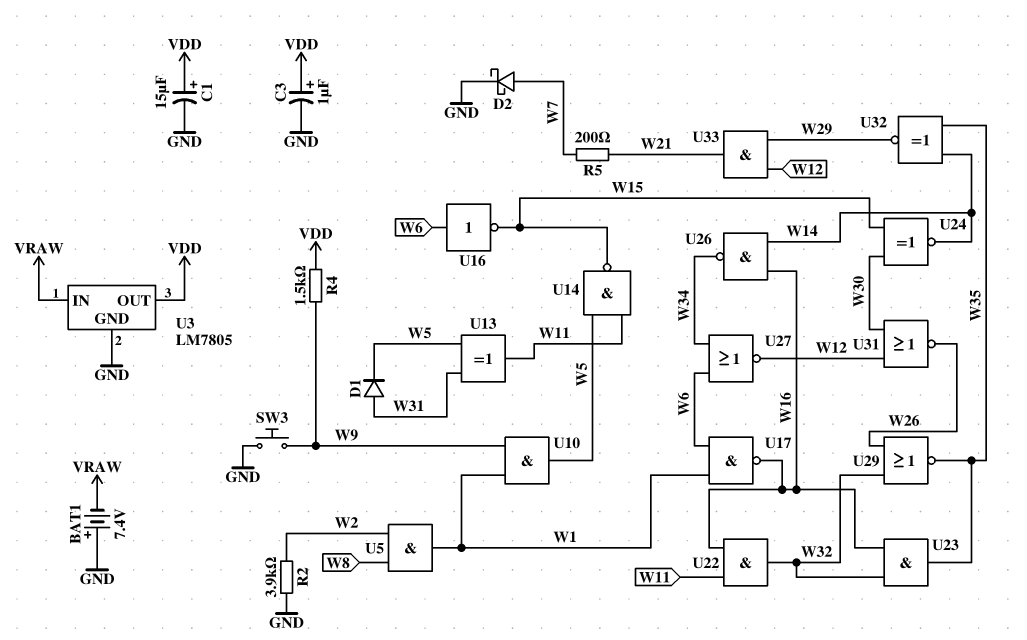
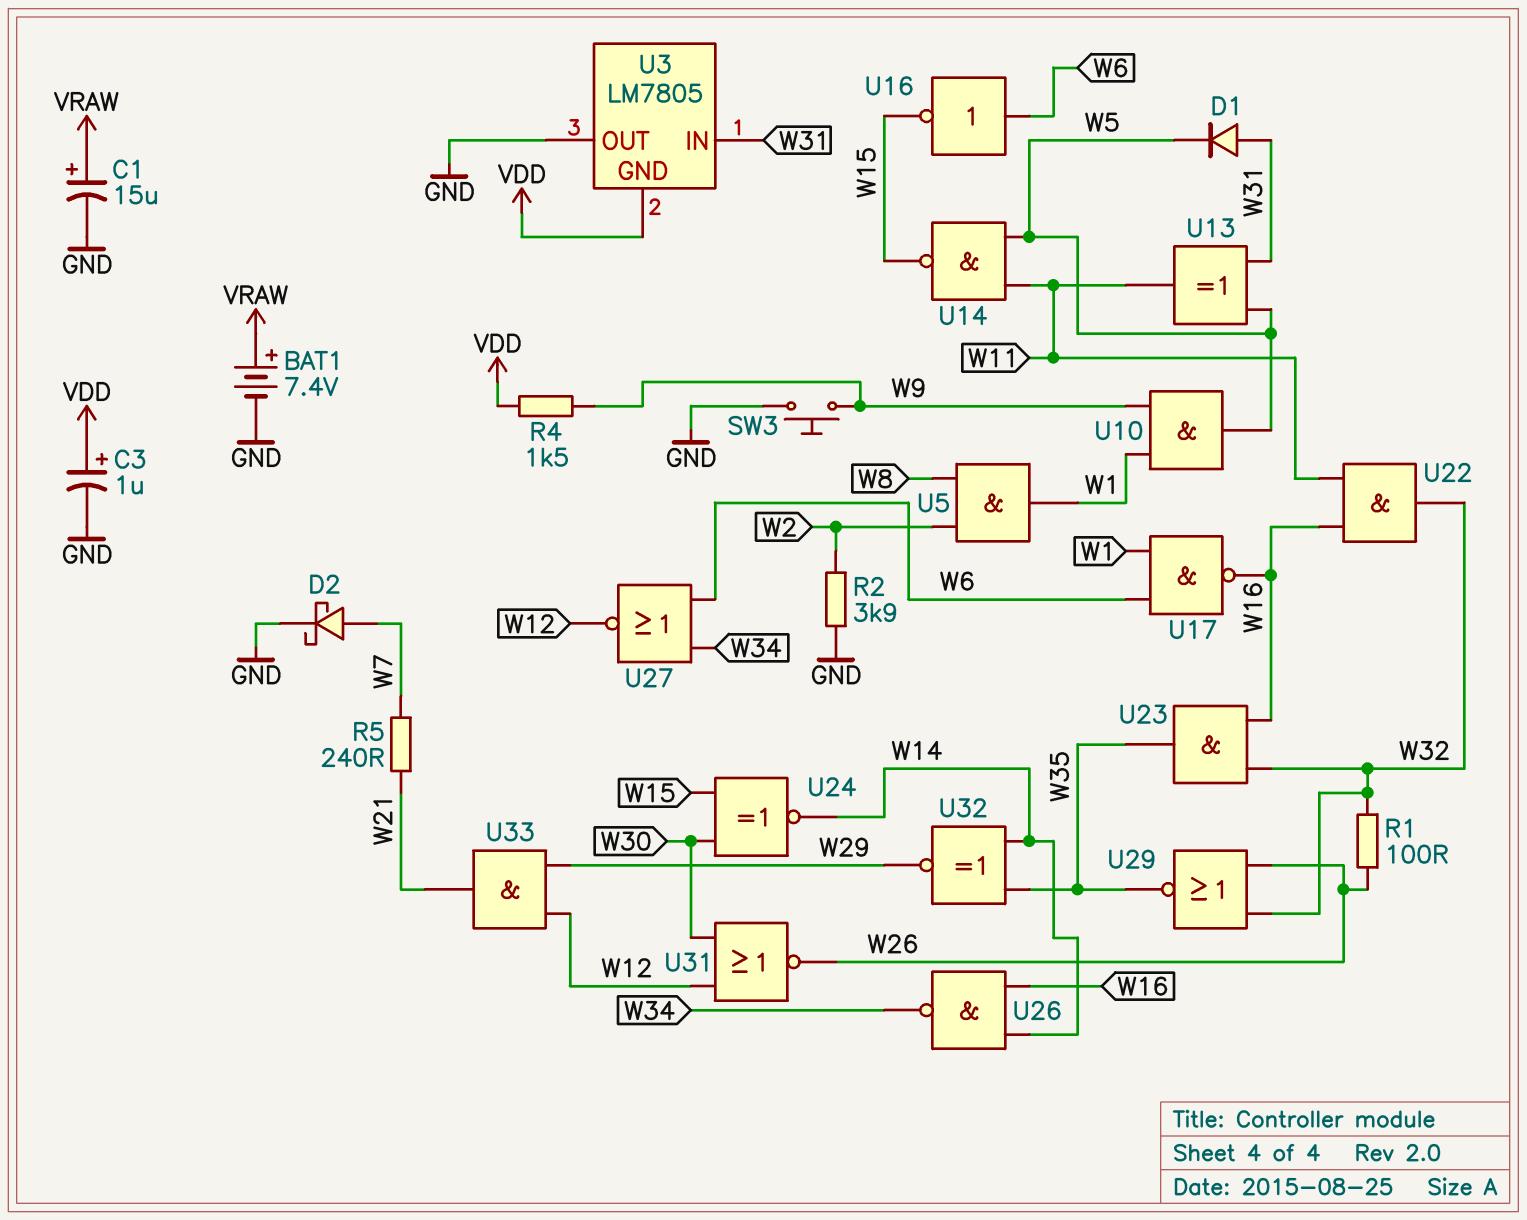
BAT1: 7.4V (plus GND, minus VRAW) -> 7.4V (plus VRAW, minus GND)
C1: 15uF (plus VDD, minus GND) -> 15uF (plus VRAW, minus GND)
R1: none -> 100 (W26, W32)
R5: 200 (W7, W21) -> 240 (W7, W21)
U3 pin GND: GND -> VDD
U3 pin IN: VRAW -> W31
U3 pin OUT: VDD -> GND

